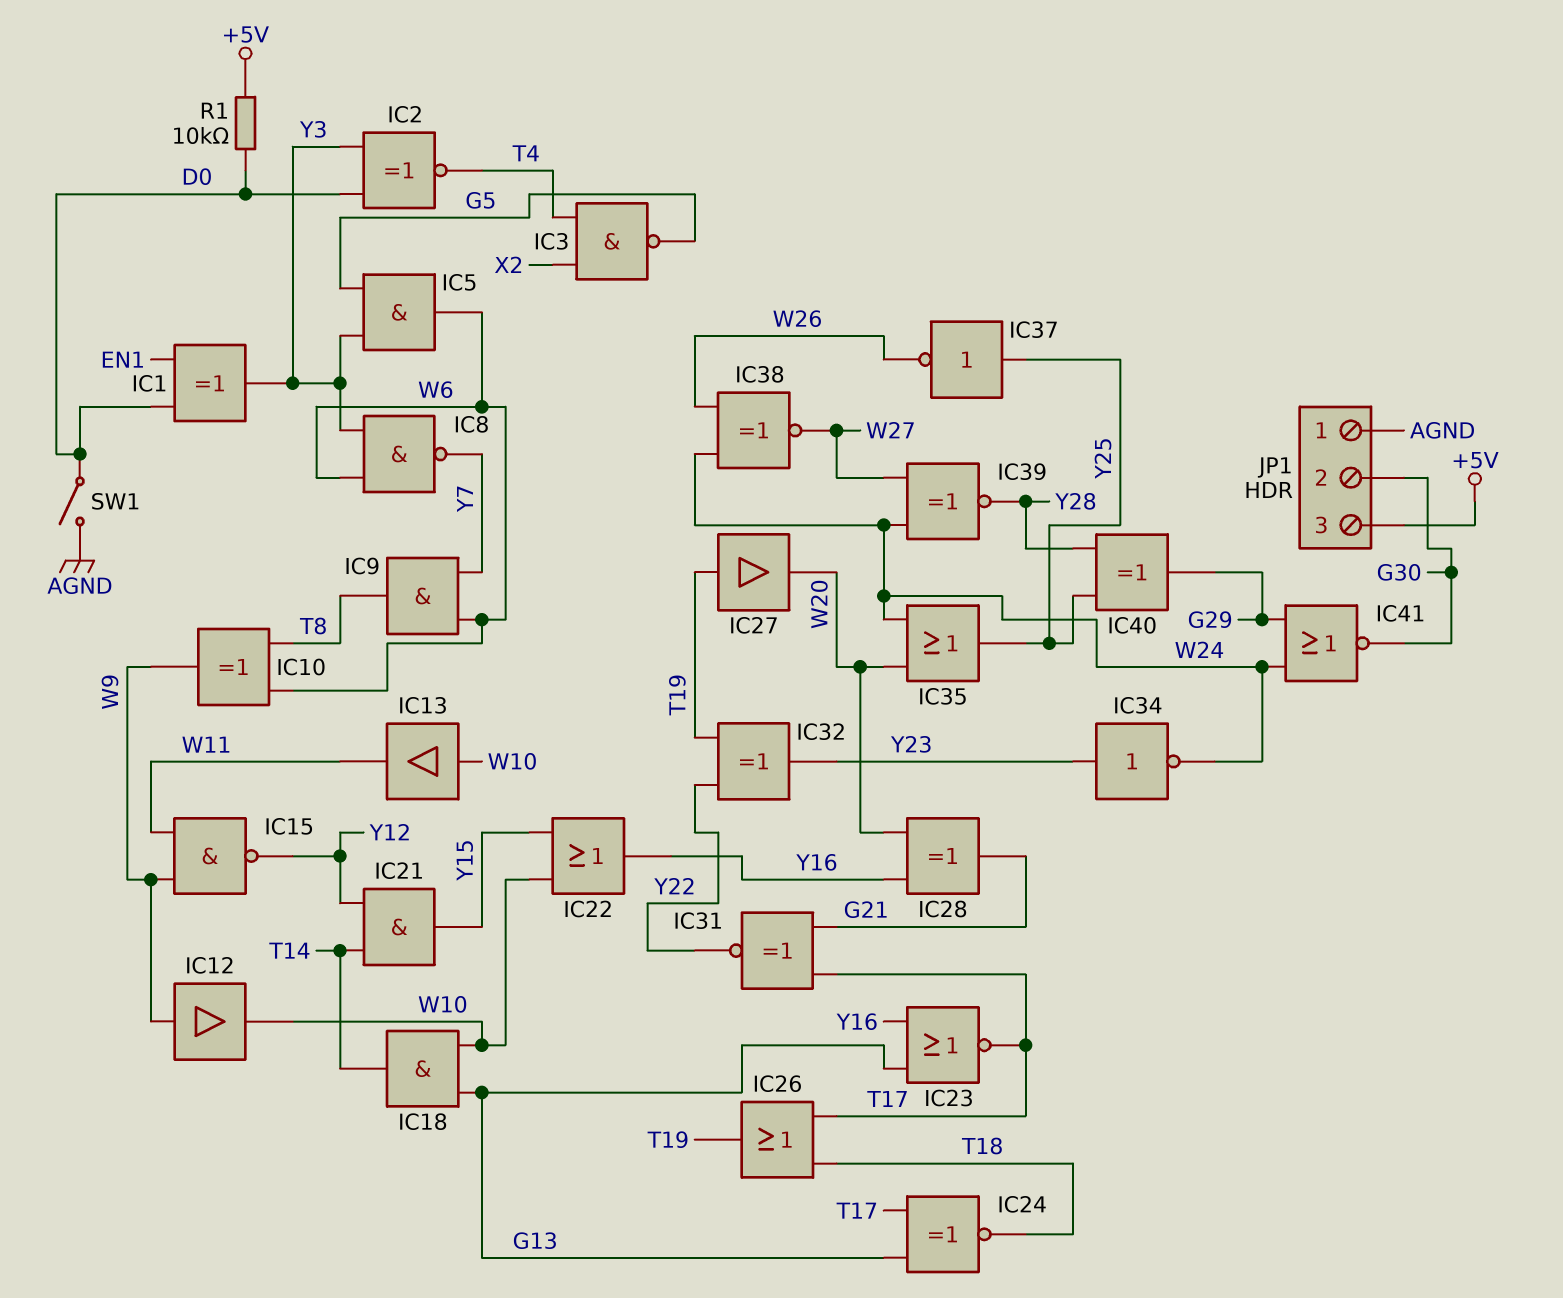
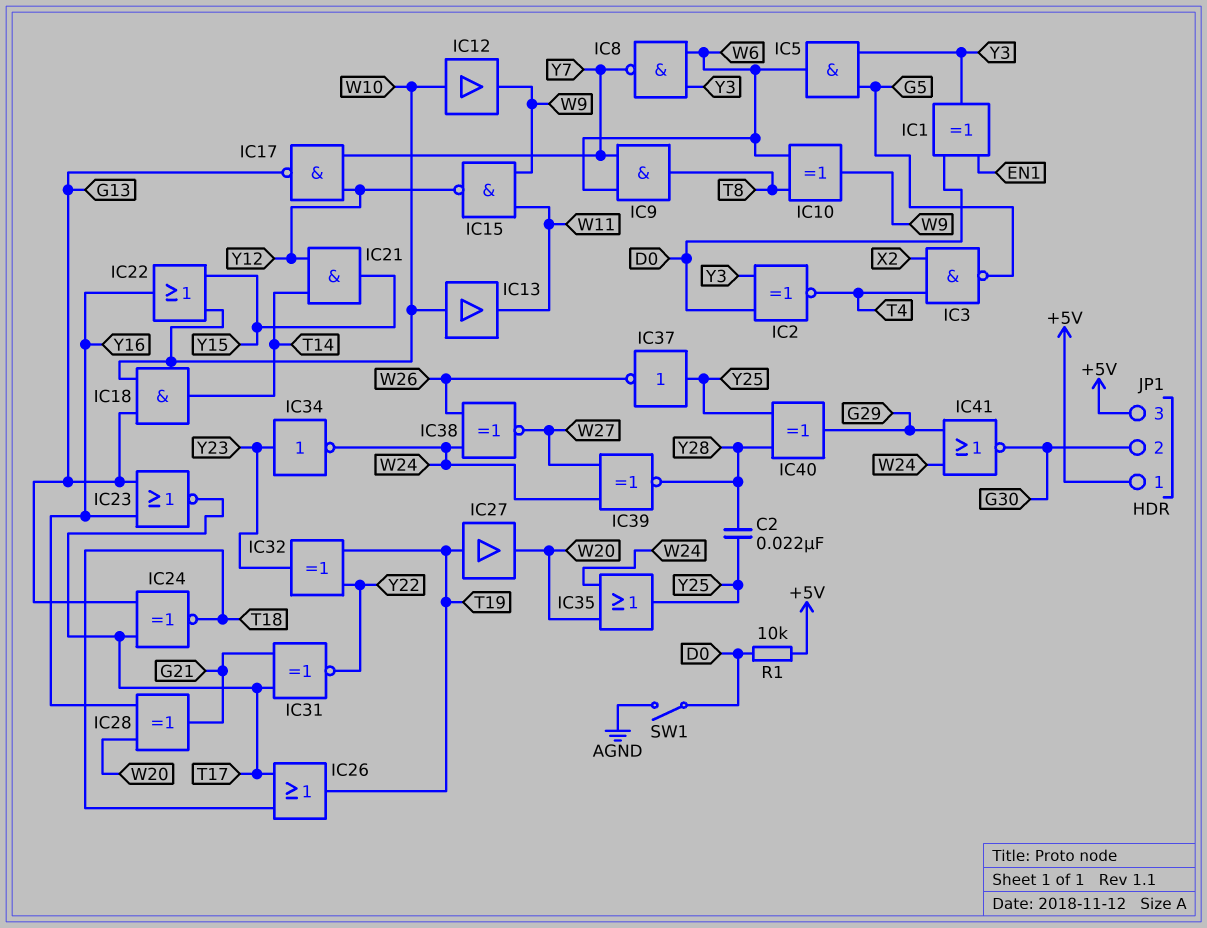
C2: none -> 22nF (Y25, Y28)
IC12: buffer (in W9, out W10) -> buffer (in W10, out W9)
IC17: none -> NAND (in Y7, in Y12, out G13)
JP1 pin 1: AGND -> +5V

